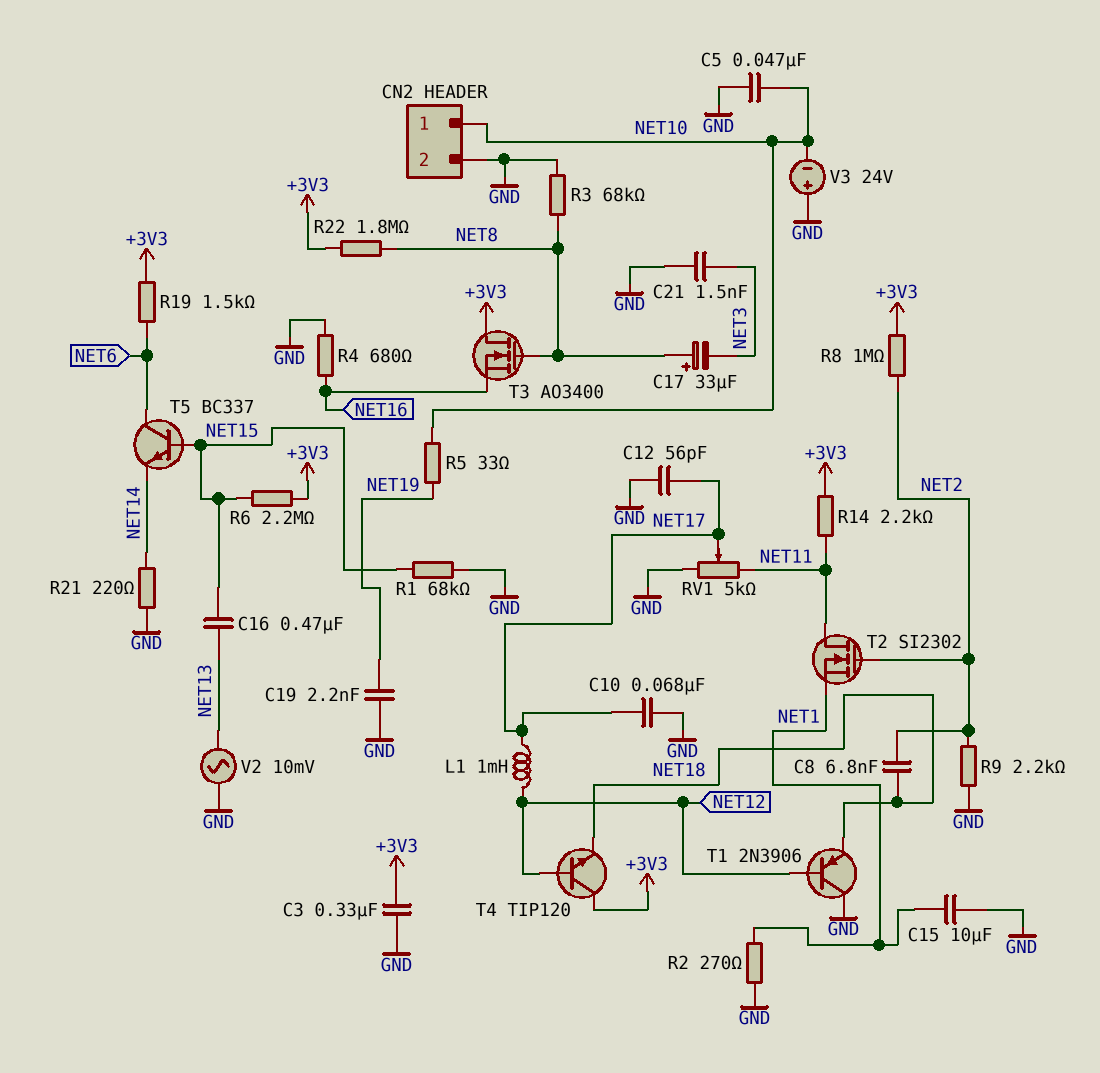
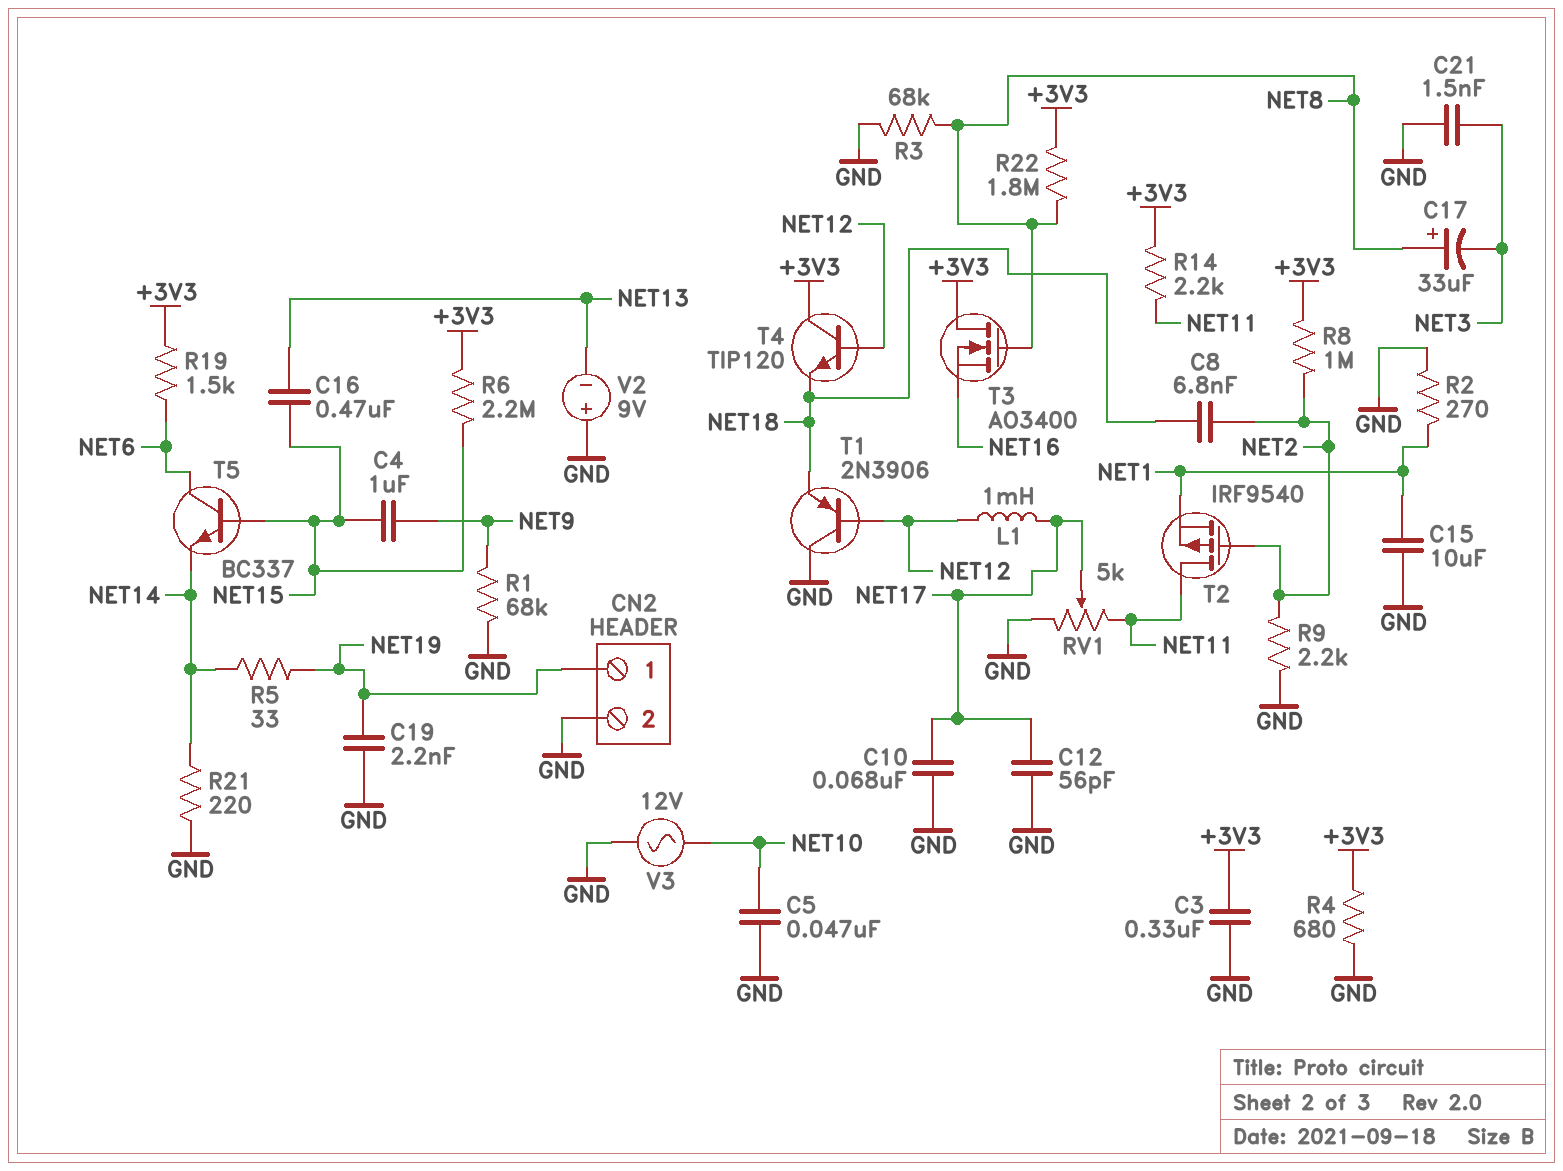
C4: none -> 1uF (NET9, NET15)
CN2 pin 1: NET10 -> NET19
R1: 68k (GND, NET15) -> 68k (GND, NET9)
R4: 680 (GND, NET16) -> 680 (+3V3, GND)
R5: 33 (NET10, NET19) -> 33 (NET14, NET19)
T2: NMOS SI2302 (G NET2, D NET11, S NET1) -> PMOS IRF9540 (G NET2, D NET11, S NET1)
V2: AC 10mV (GND, NET13) -> 9V (plus GND, minus NET13)
V3: 24V (plus GND, minus NET10) -> AC 12V (GND, NET10)

